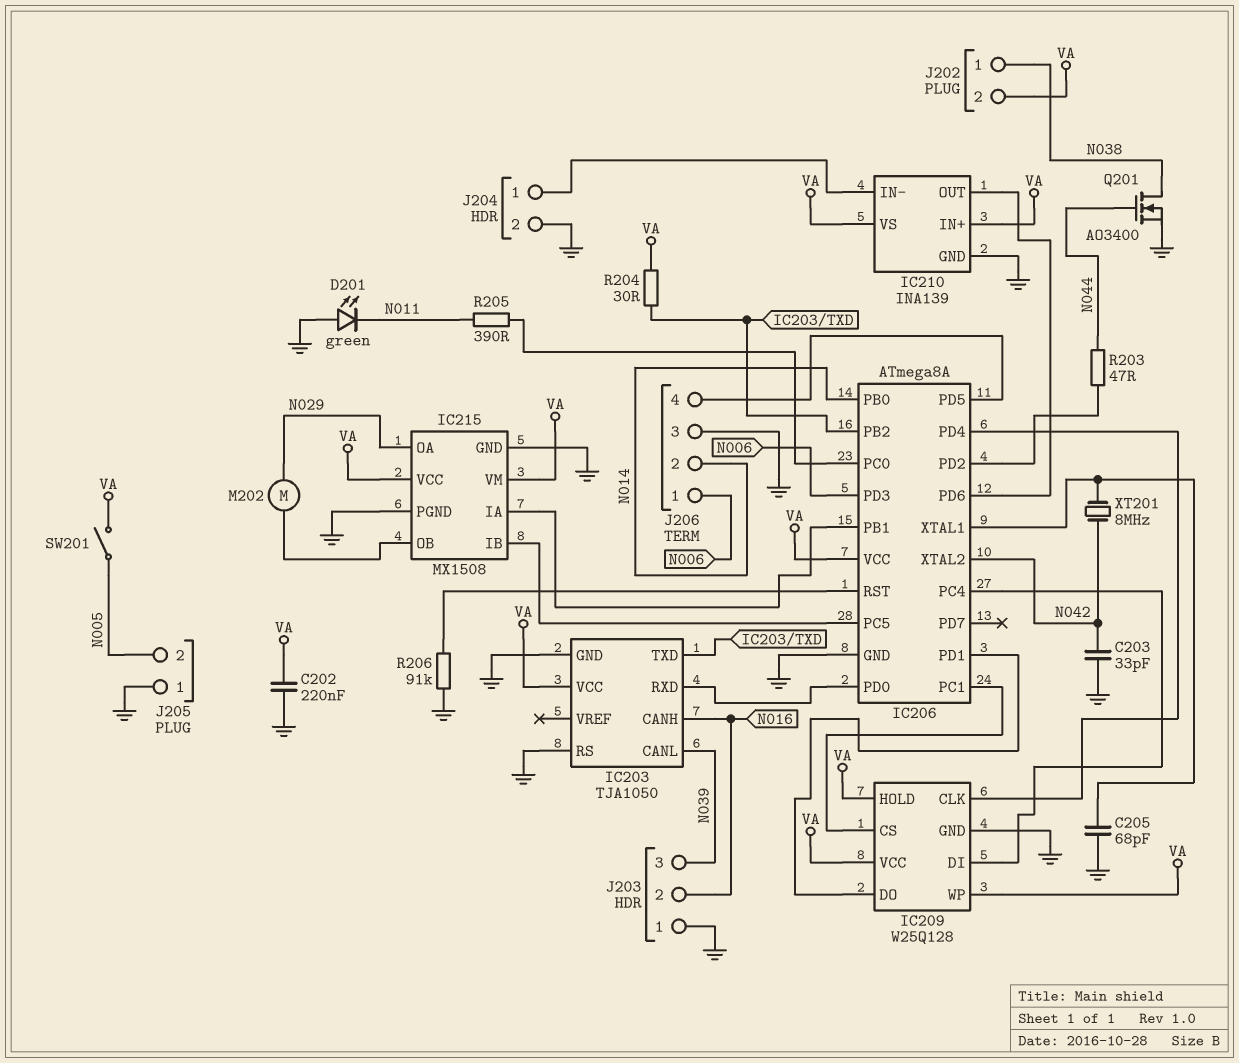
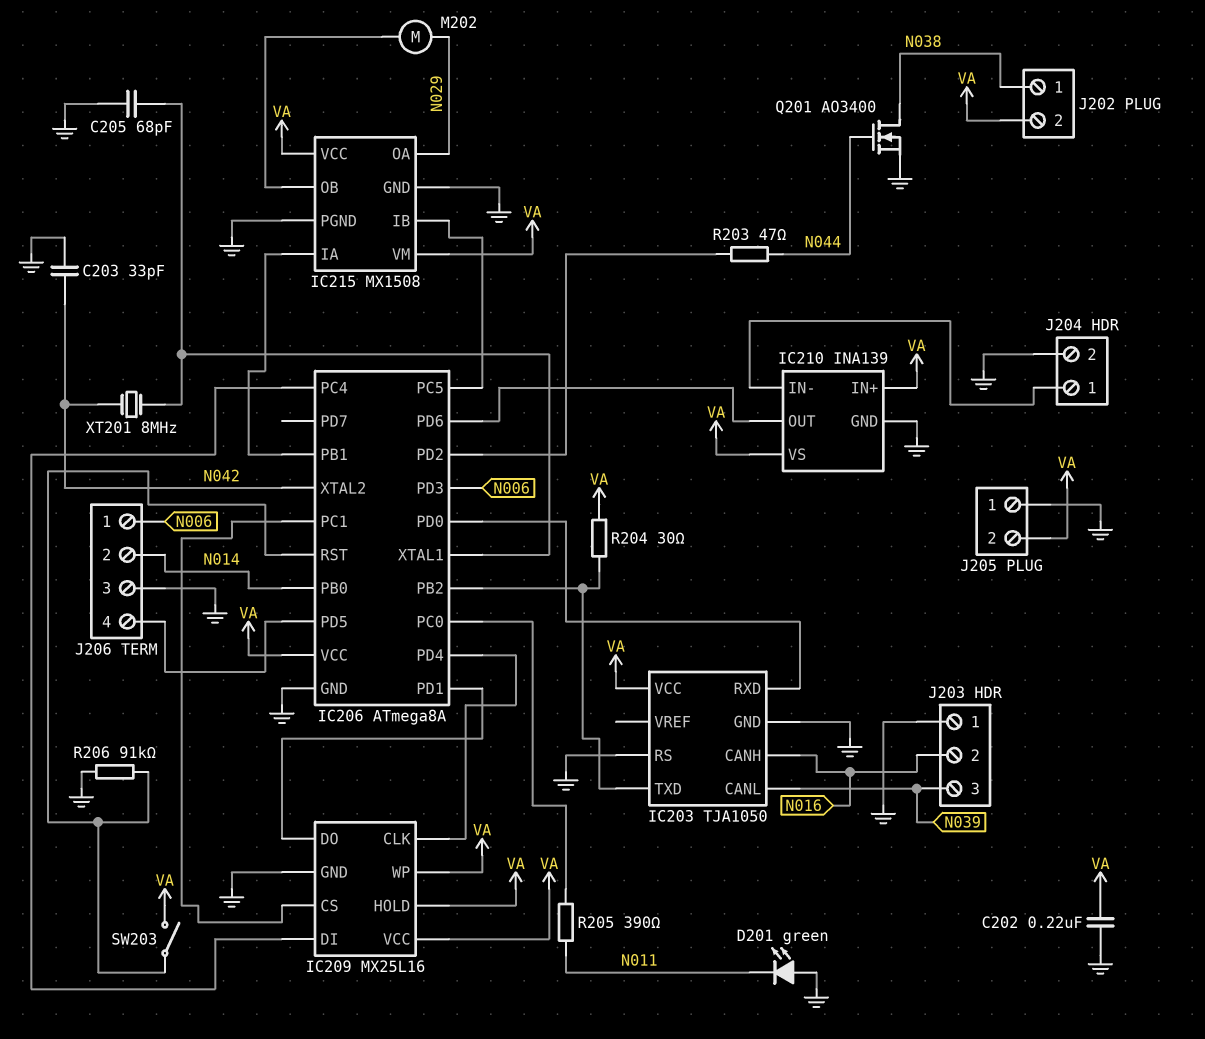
IC209: W25Q128 -> MX25L16
J205 pin 2: N005 -> VA
SW201: switch (N005, VA) -> none
SW203: none -> switch (IC206/RST, VA)

